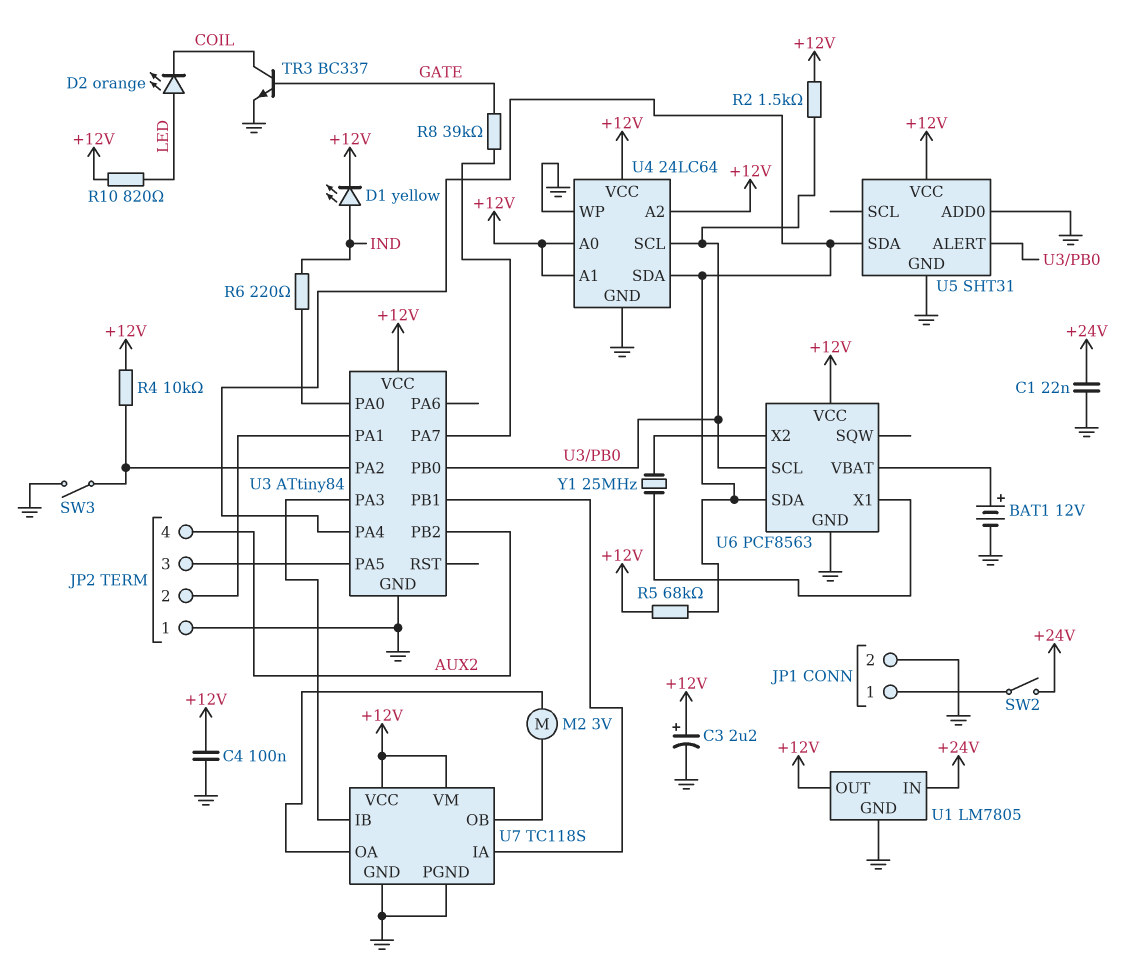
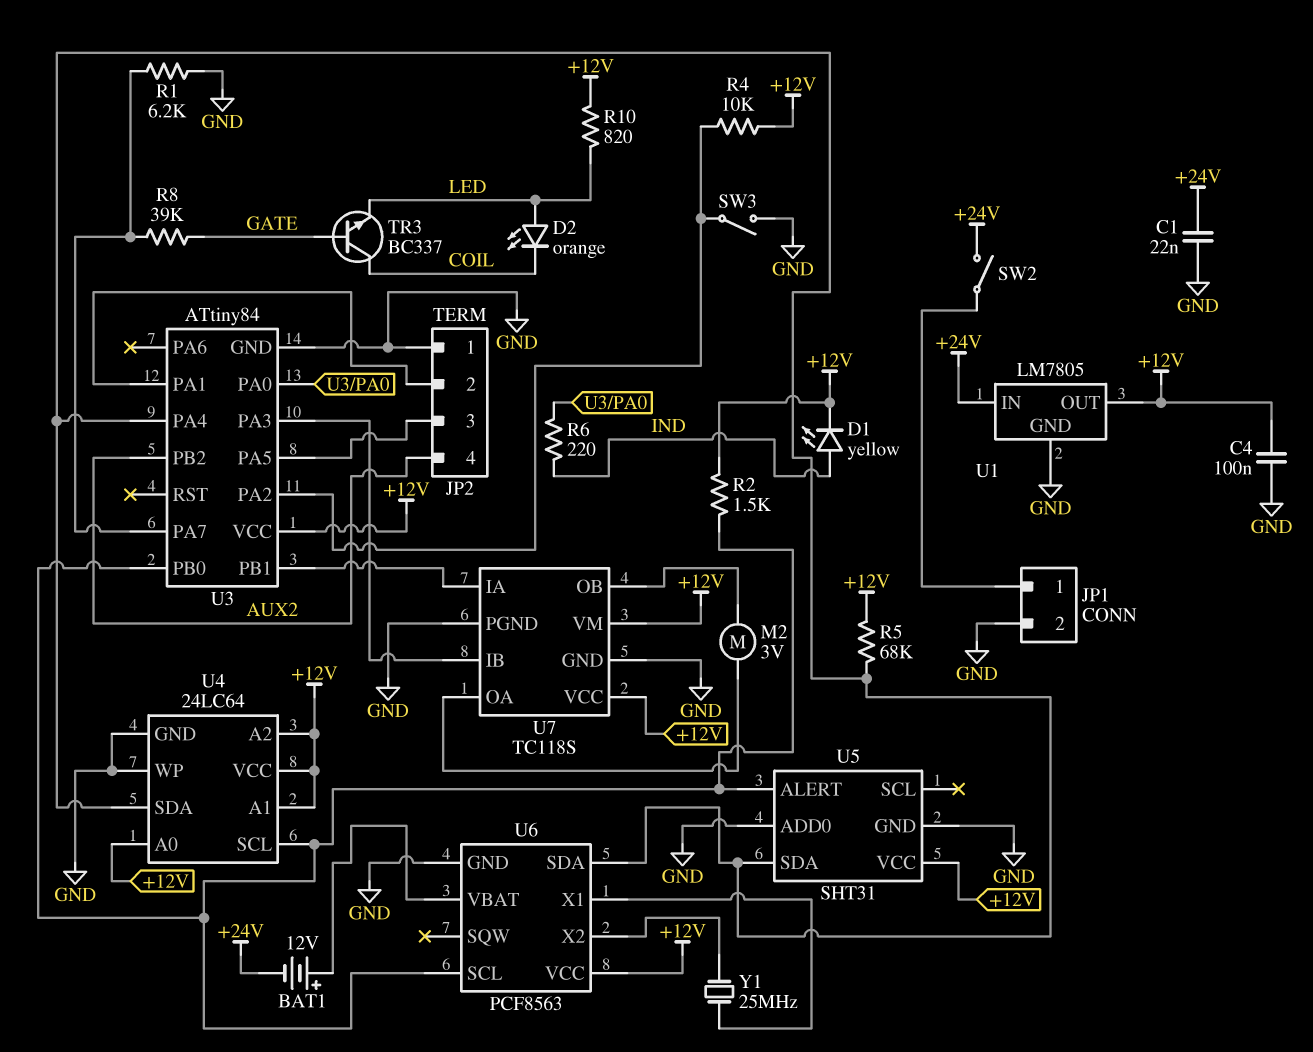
BAT1: 12V (plus U6/VBAT, minus GND) -> 12V (plus U6/VBAT, minus +24V)
C3: 2.2uF (plus +12V, minus GND) -> none
R1: none -> 6.2k (GND, U3/PA7)
TR3: NPN BC337 (B GATE, C COIL, E GND) -> NPN BC337 (B GATE, C COIL, E LED)

